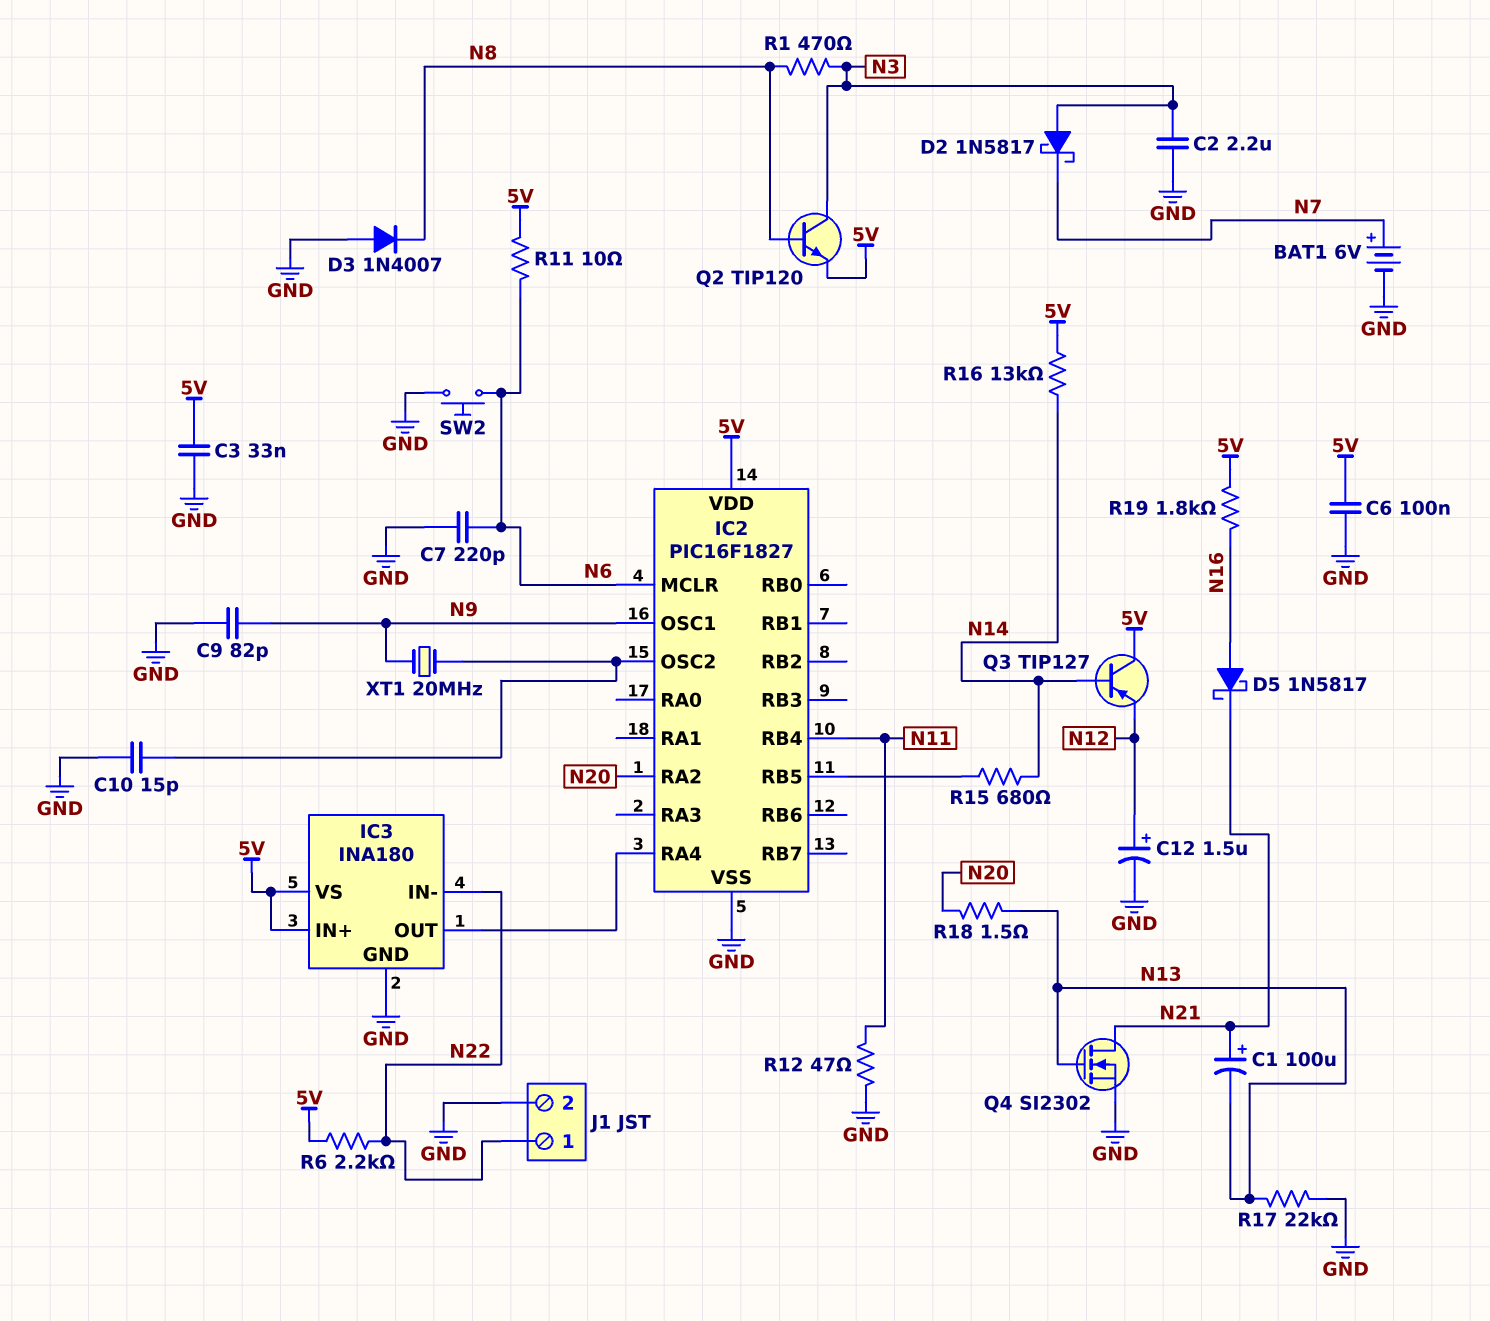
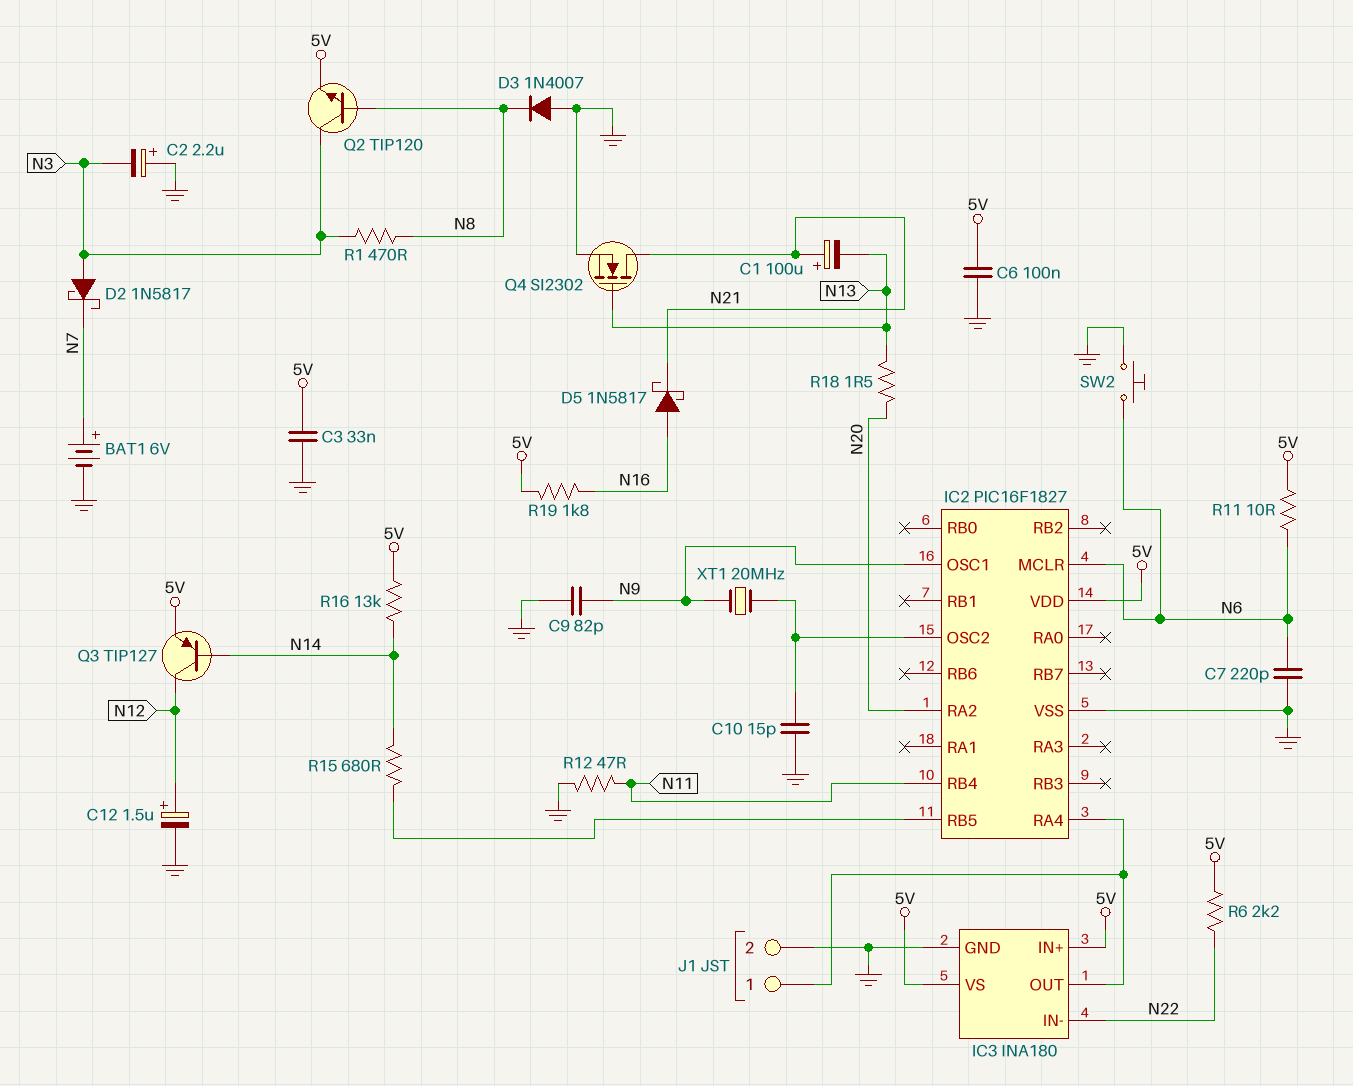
C2: 2.2uF (GND, N3) -> 2.2uF (plus GND, minus N3)
J1 pin 1: N22 -> IC2/RA4
Q3: PNP TIP127 (B N14, C 5V, E N12) -> PNP TIP127 (B N14, C N12, E 5V)
R17: 22k (GND, N13) -> none

